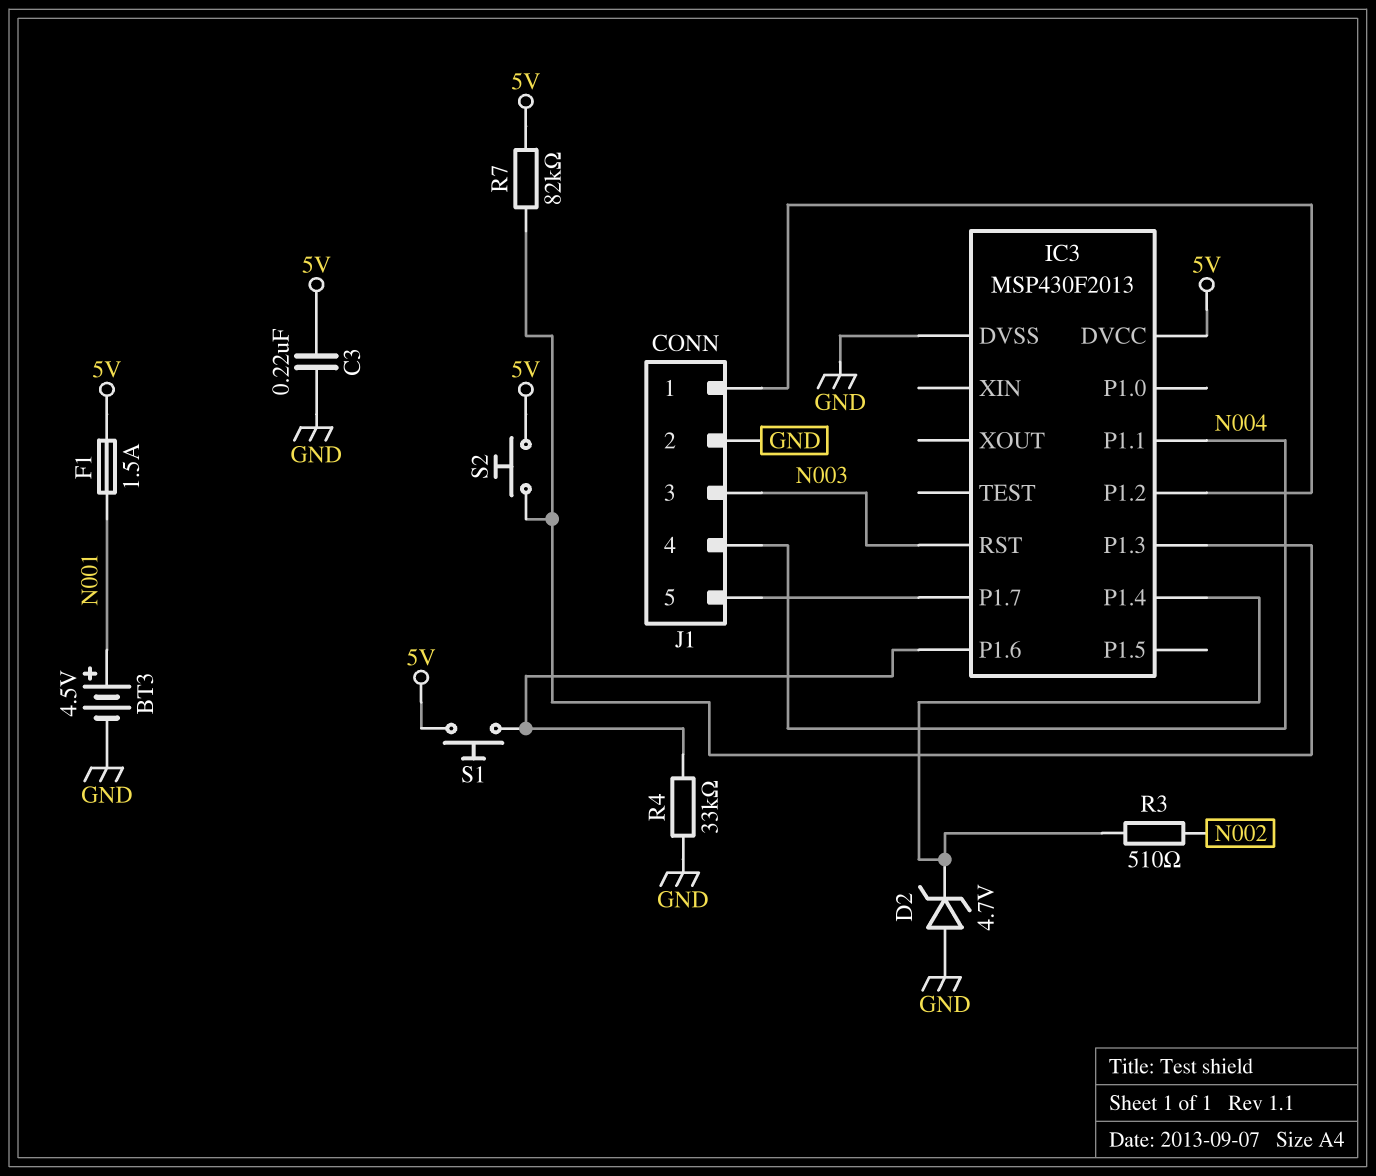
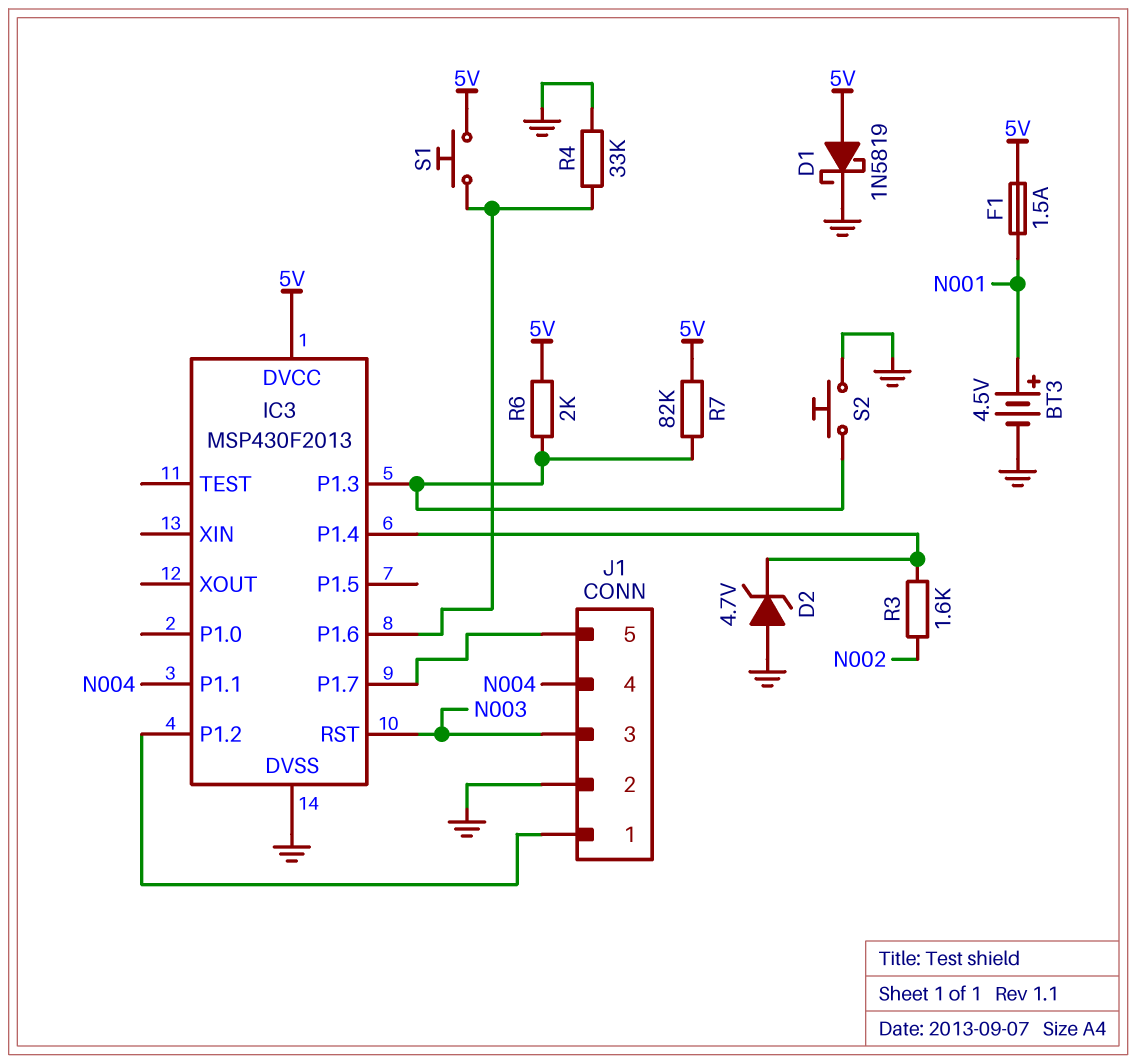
C3: 220nF (5V, GND) -> none
D1: none -> schottky 1N5819 (A 5V, K GND)
R3: 510 (IC3/P1.4, N002) -> 1.6k (IC3/P1.4, N002)
R6: none -> 2k (5V, IC3/P1.3)
S2: button (5V, IC3/P1.3) -> button (GND, IC3/P1.3)

